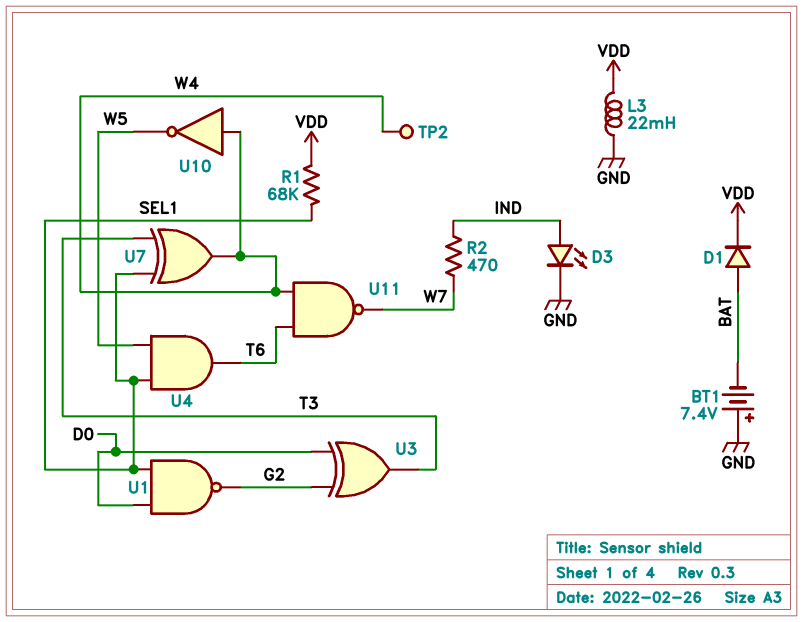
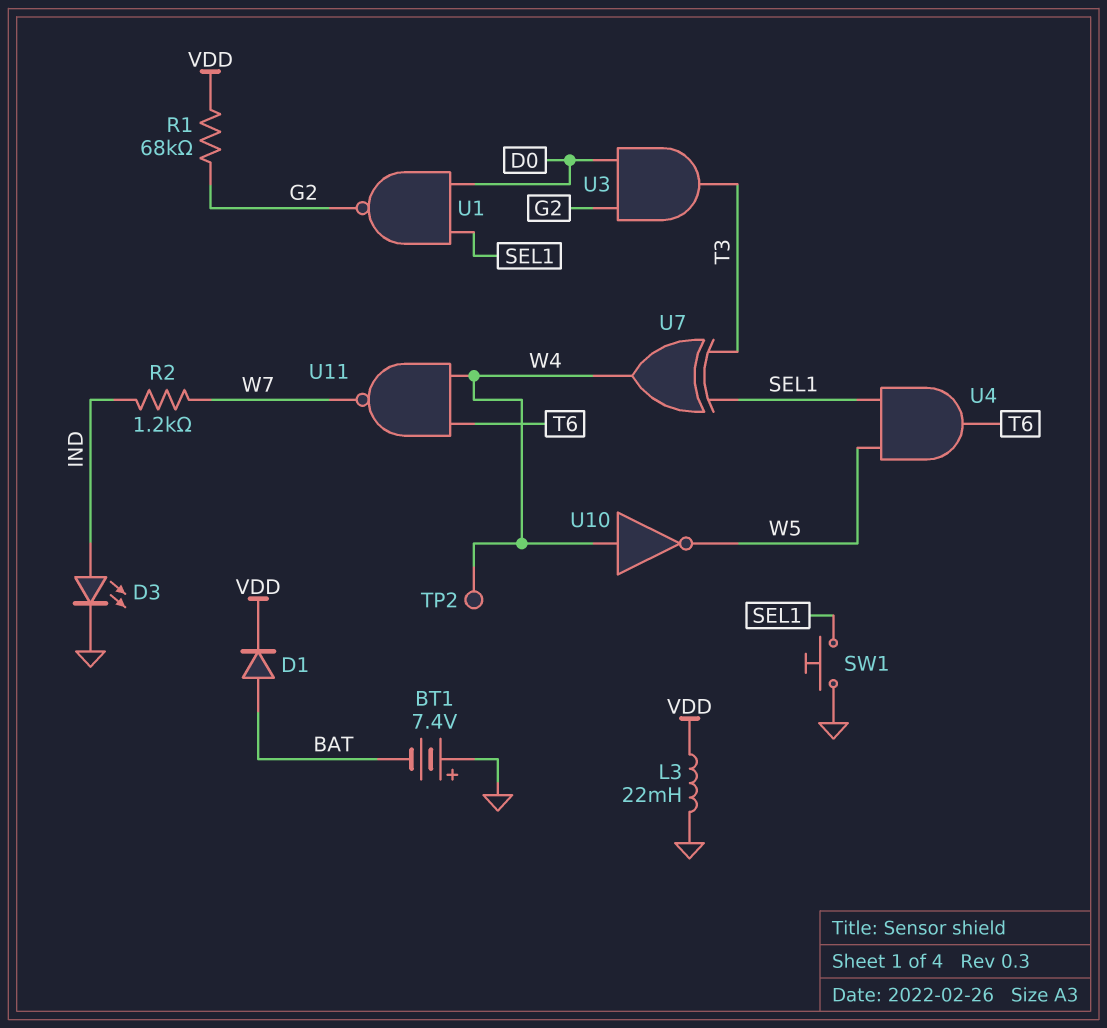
R1: 68k (SEL1, VDD) -> 68k (G2, VDD)
R2: 470 (IND, W7) -> 1.2k (IND, W7)
SW1: none -> button (GND, SEL1)
U3: XOR (in D0, in G2, out T3) -> AND (in D0, in G2, out T3)

